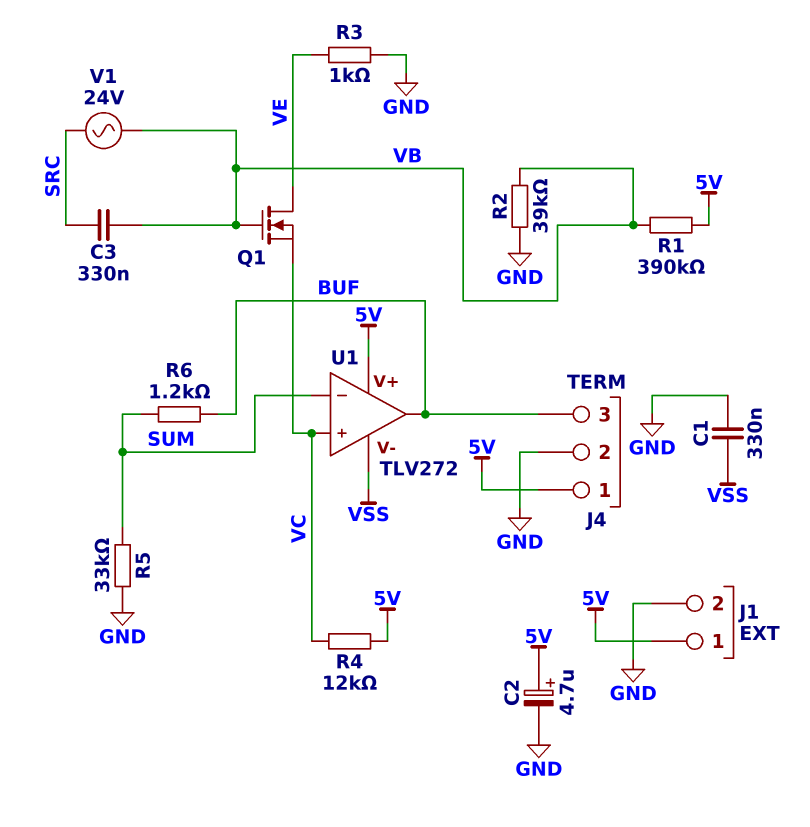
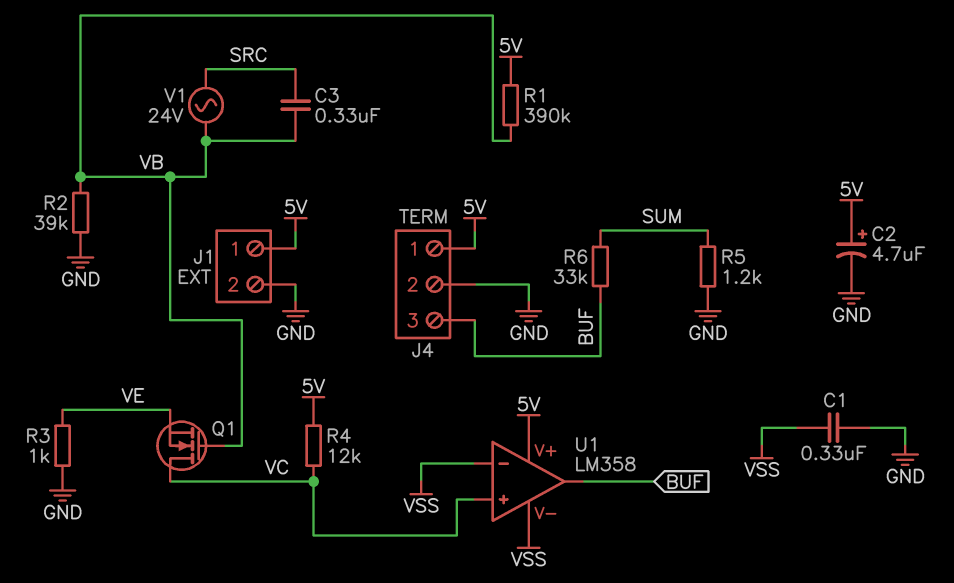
Q1: NMOS (G VB, D VE, S VC) -> NMOS (G VB, D VC, S VE)
R5: 33k (GND, SUM) -> 1.2k (GND, SUM)
R6: 1.2k (BUF, SUM) -> 33k (BUF, SUM)
U1: TLV272 -> LM358
U1 pin in-: SUM -> VSS

